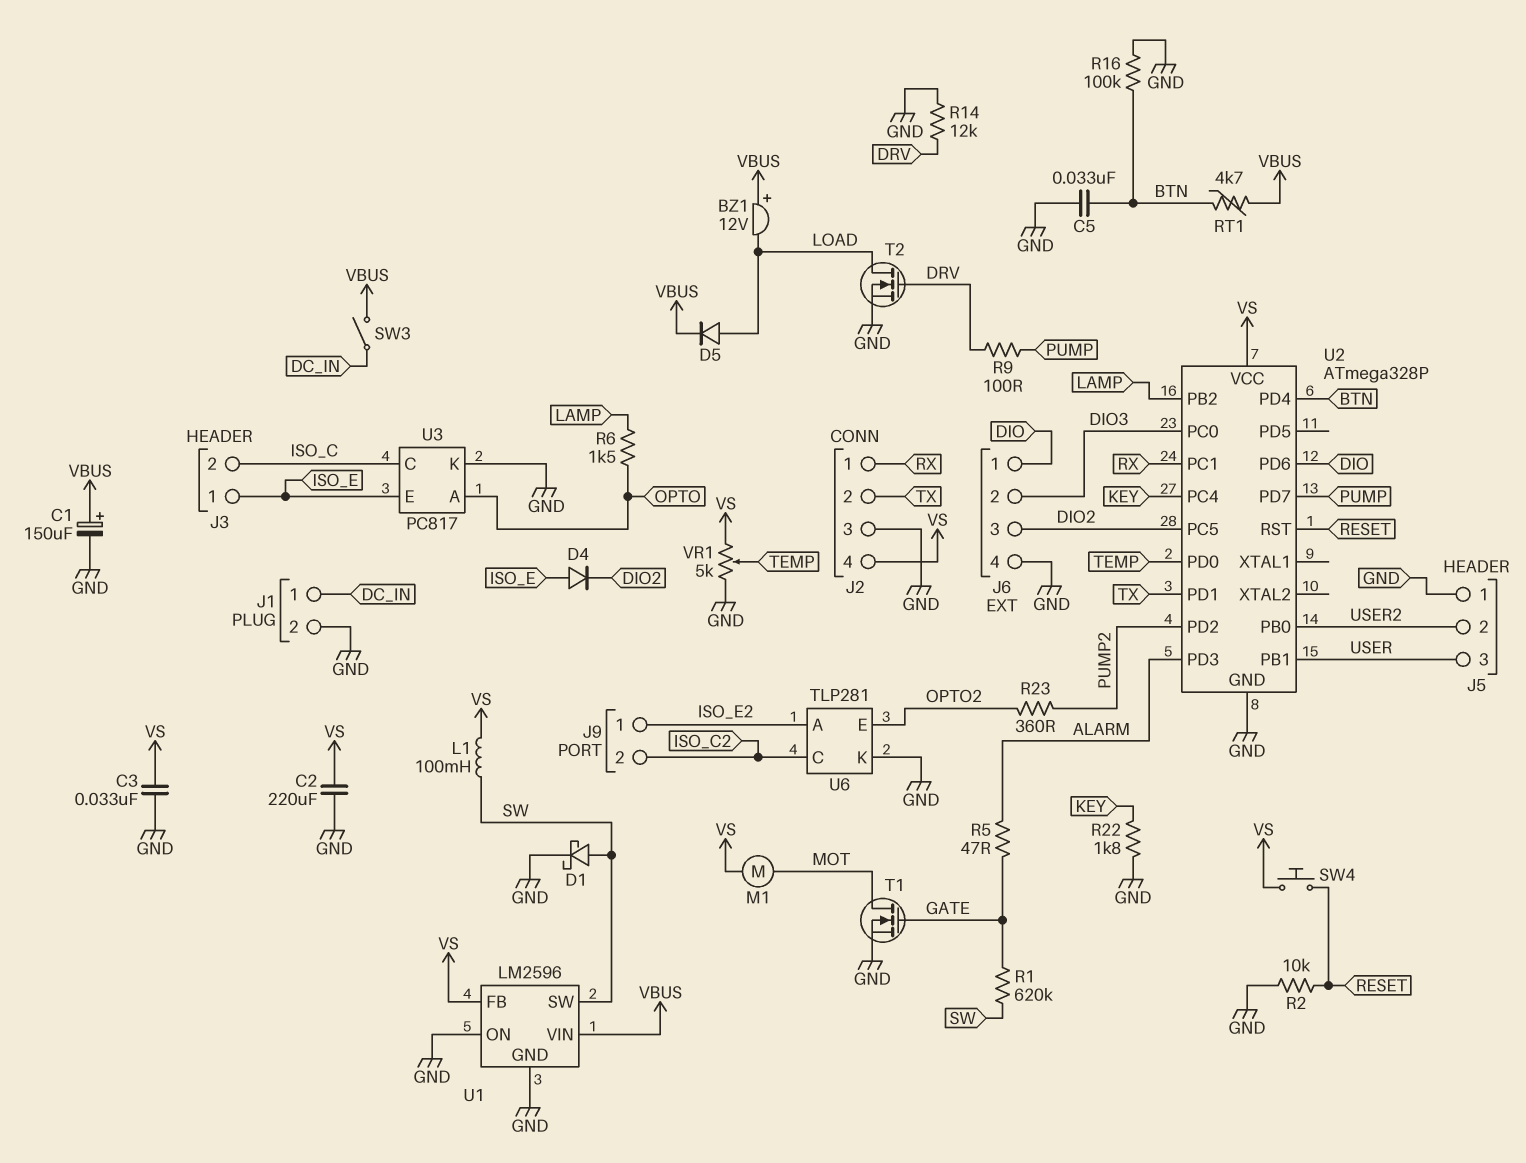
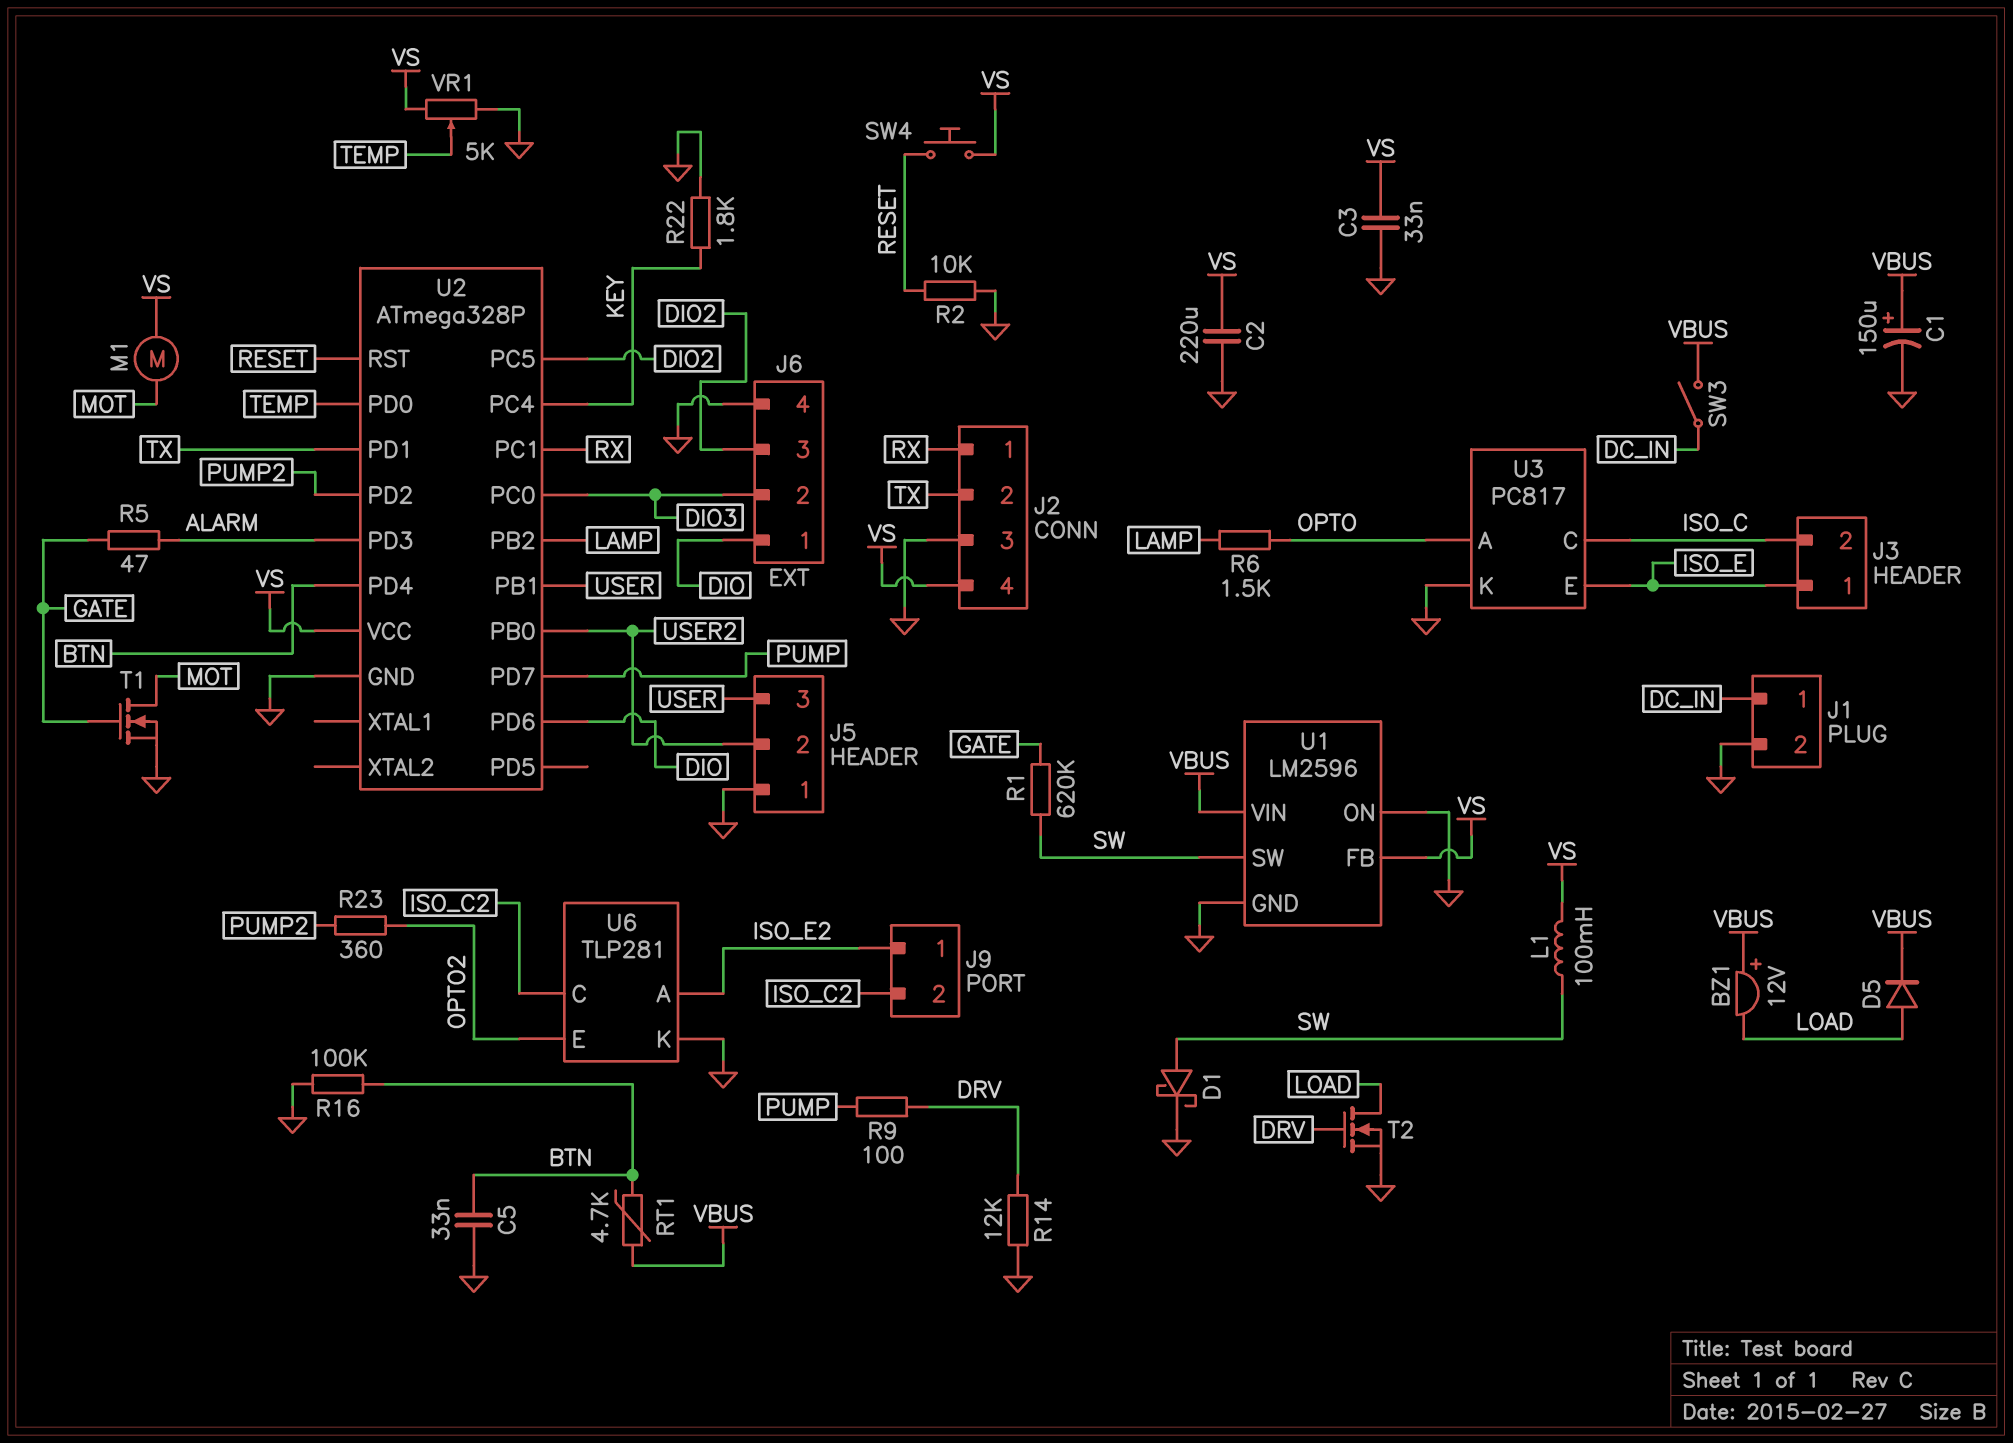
D4: diode (A ISO_E, K DIO2) -> none

